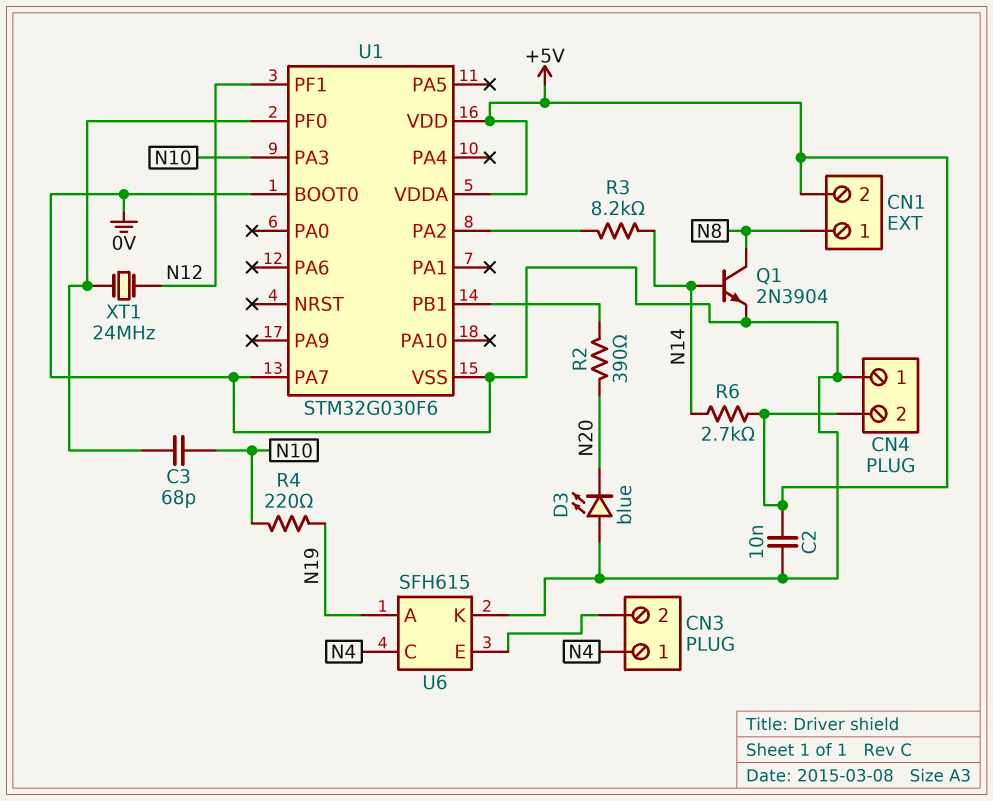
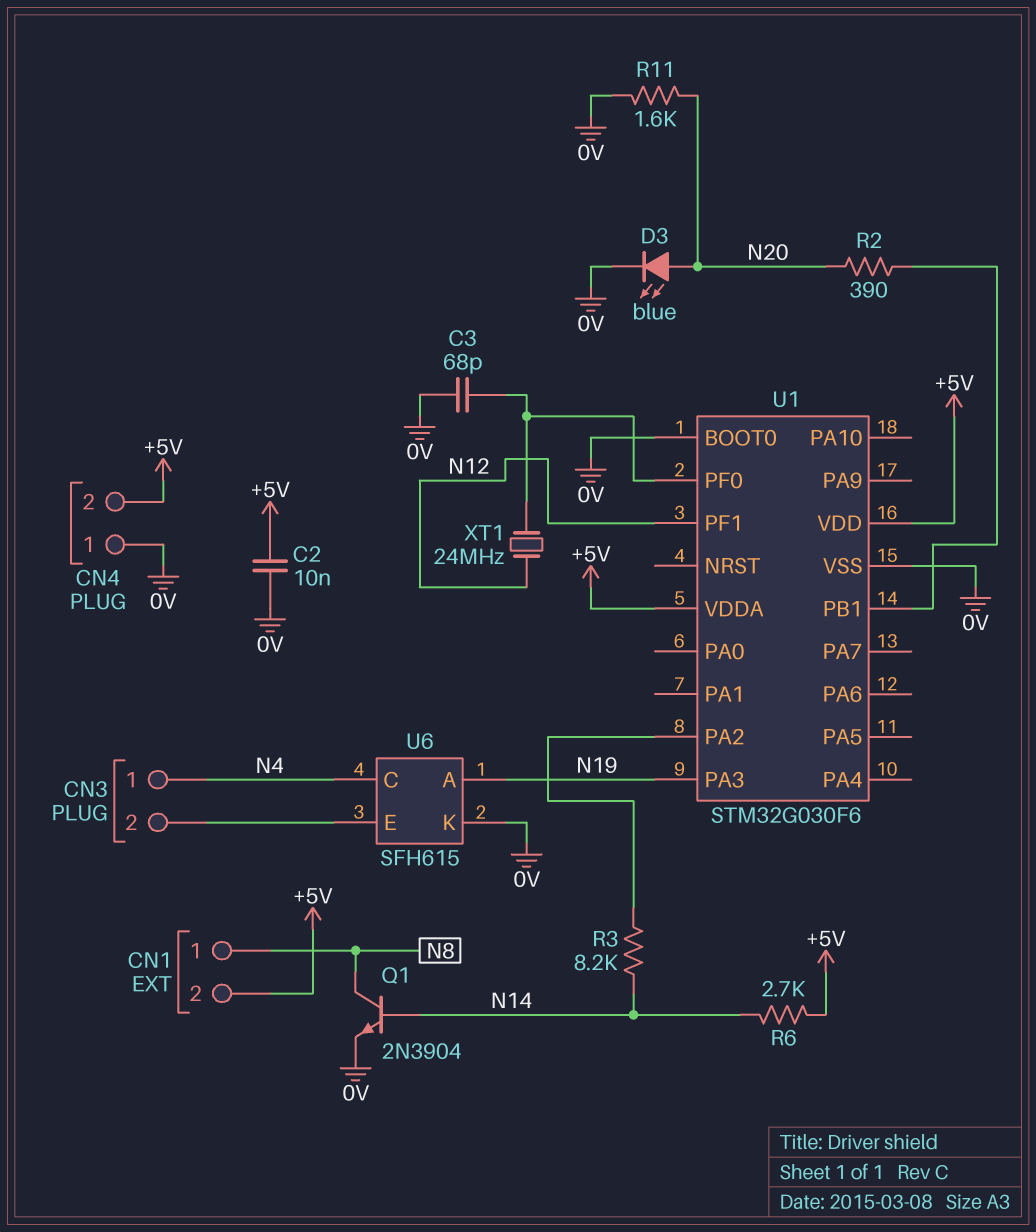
C3: 68pF (N10, U1/PF0) -> 68pF (0V, U1/PF0)
D3: LED blue (A 0V, K N20) -> LED blue (A N20, K 0V)
R4: 220 (N10, N19) -> none
R11: none -> 1.6k (0V, N20)
U1 pin PA3: N10 -> N19
U1 pin PA7: 0V -> none

